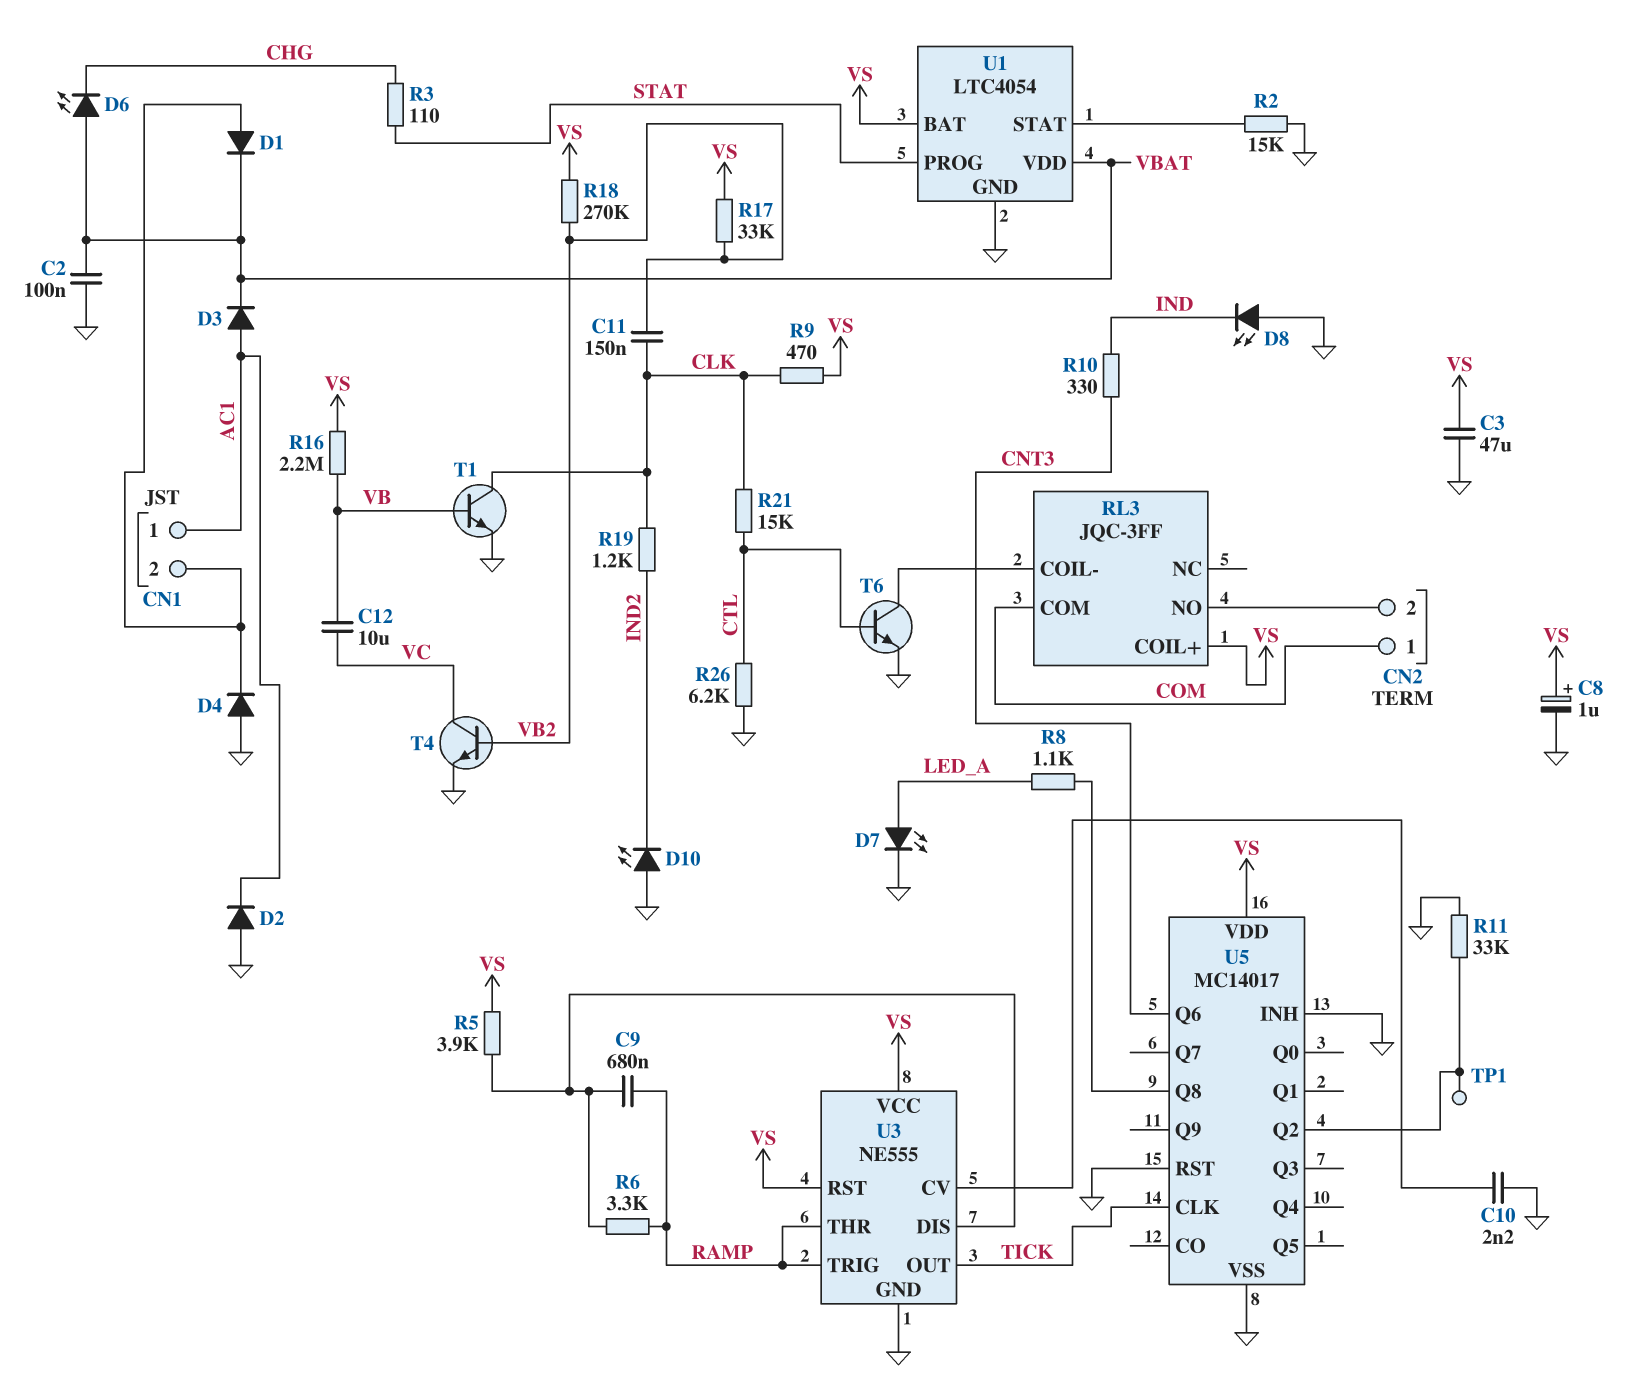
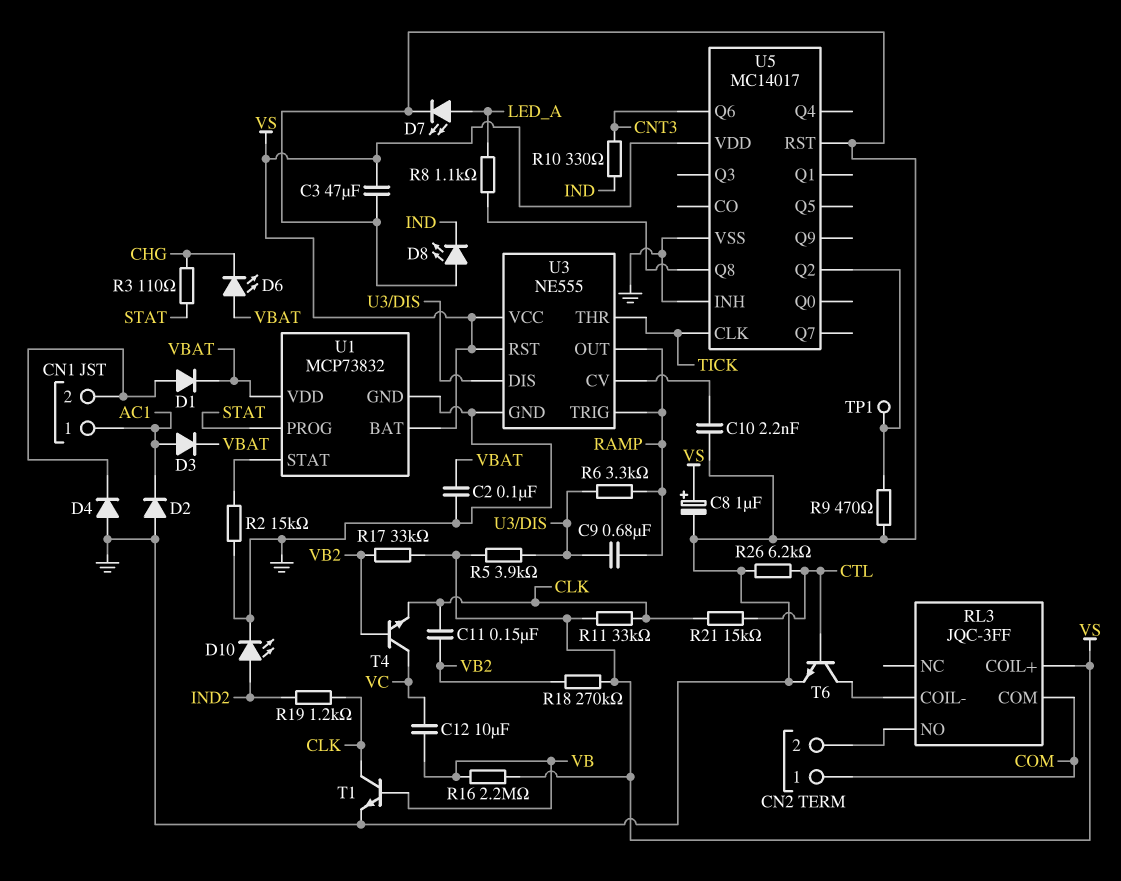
D10: LED (A GND, K IND2) -> LED (A IND2, K GND)
R9: 470 (CLK, VS) -> 470 (GND, U5/Q2)
R11: 33k (GND, U5/Q2) -> 33k (CLK, VS)
T4: NPN (B VB2, C VC, E GND) -> NPN (B VB2, C VC, E CLK)
U1: LTC4054 -> MCP73832
U3 pin OUT: TICK -> RAMP
U3 pin THR: RAMP -> TICK

